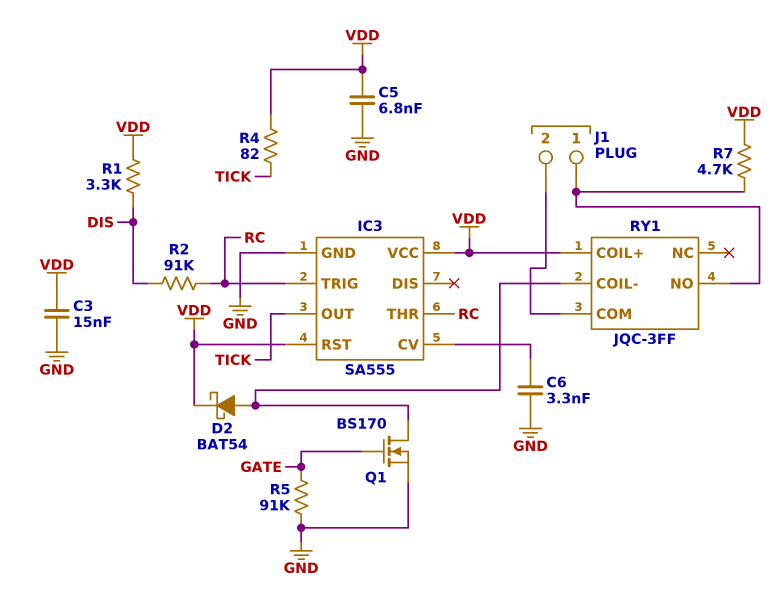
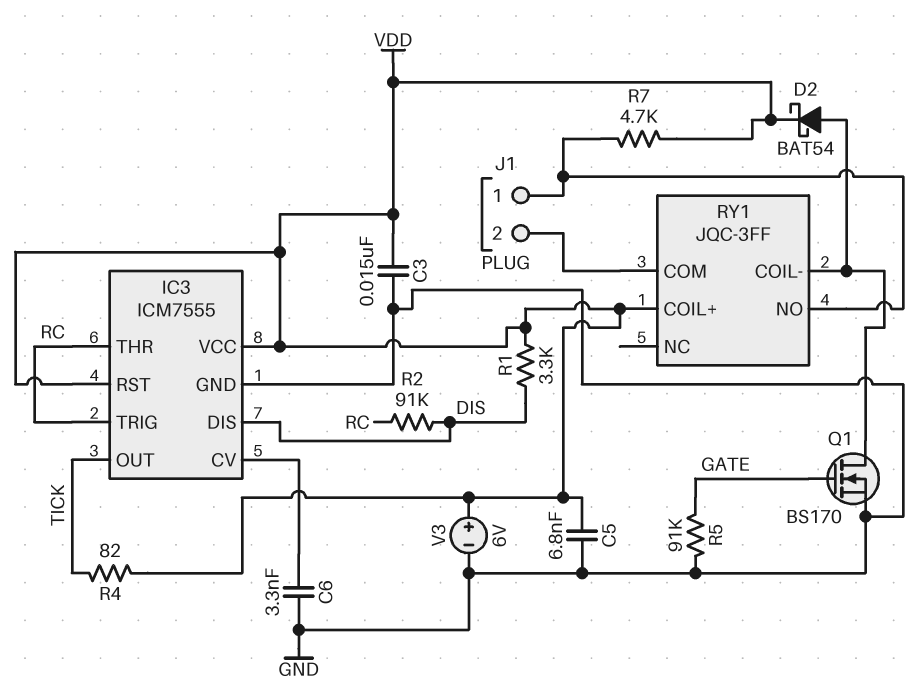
IC3: SA555 -> ICM7555
IC3 pin DIS: none -> DIS
V3: none -> 6V (plus VDD, minus GND)

